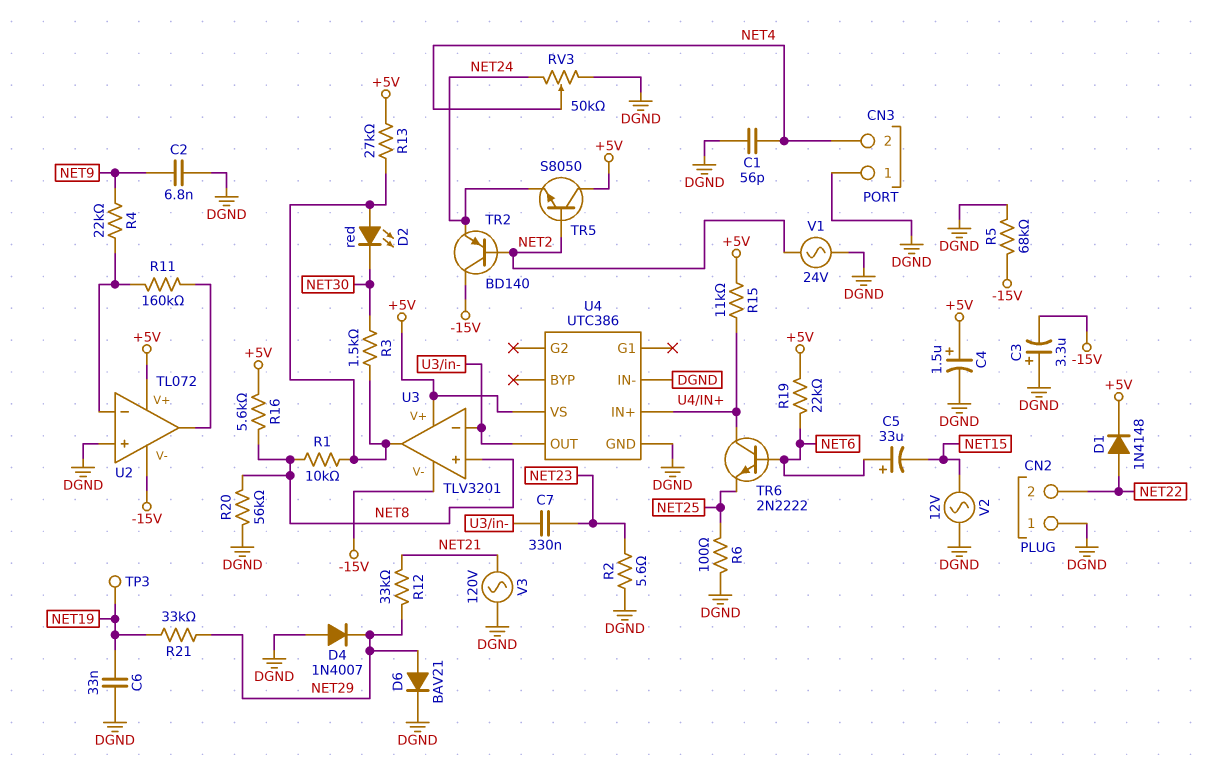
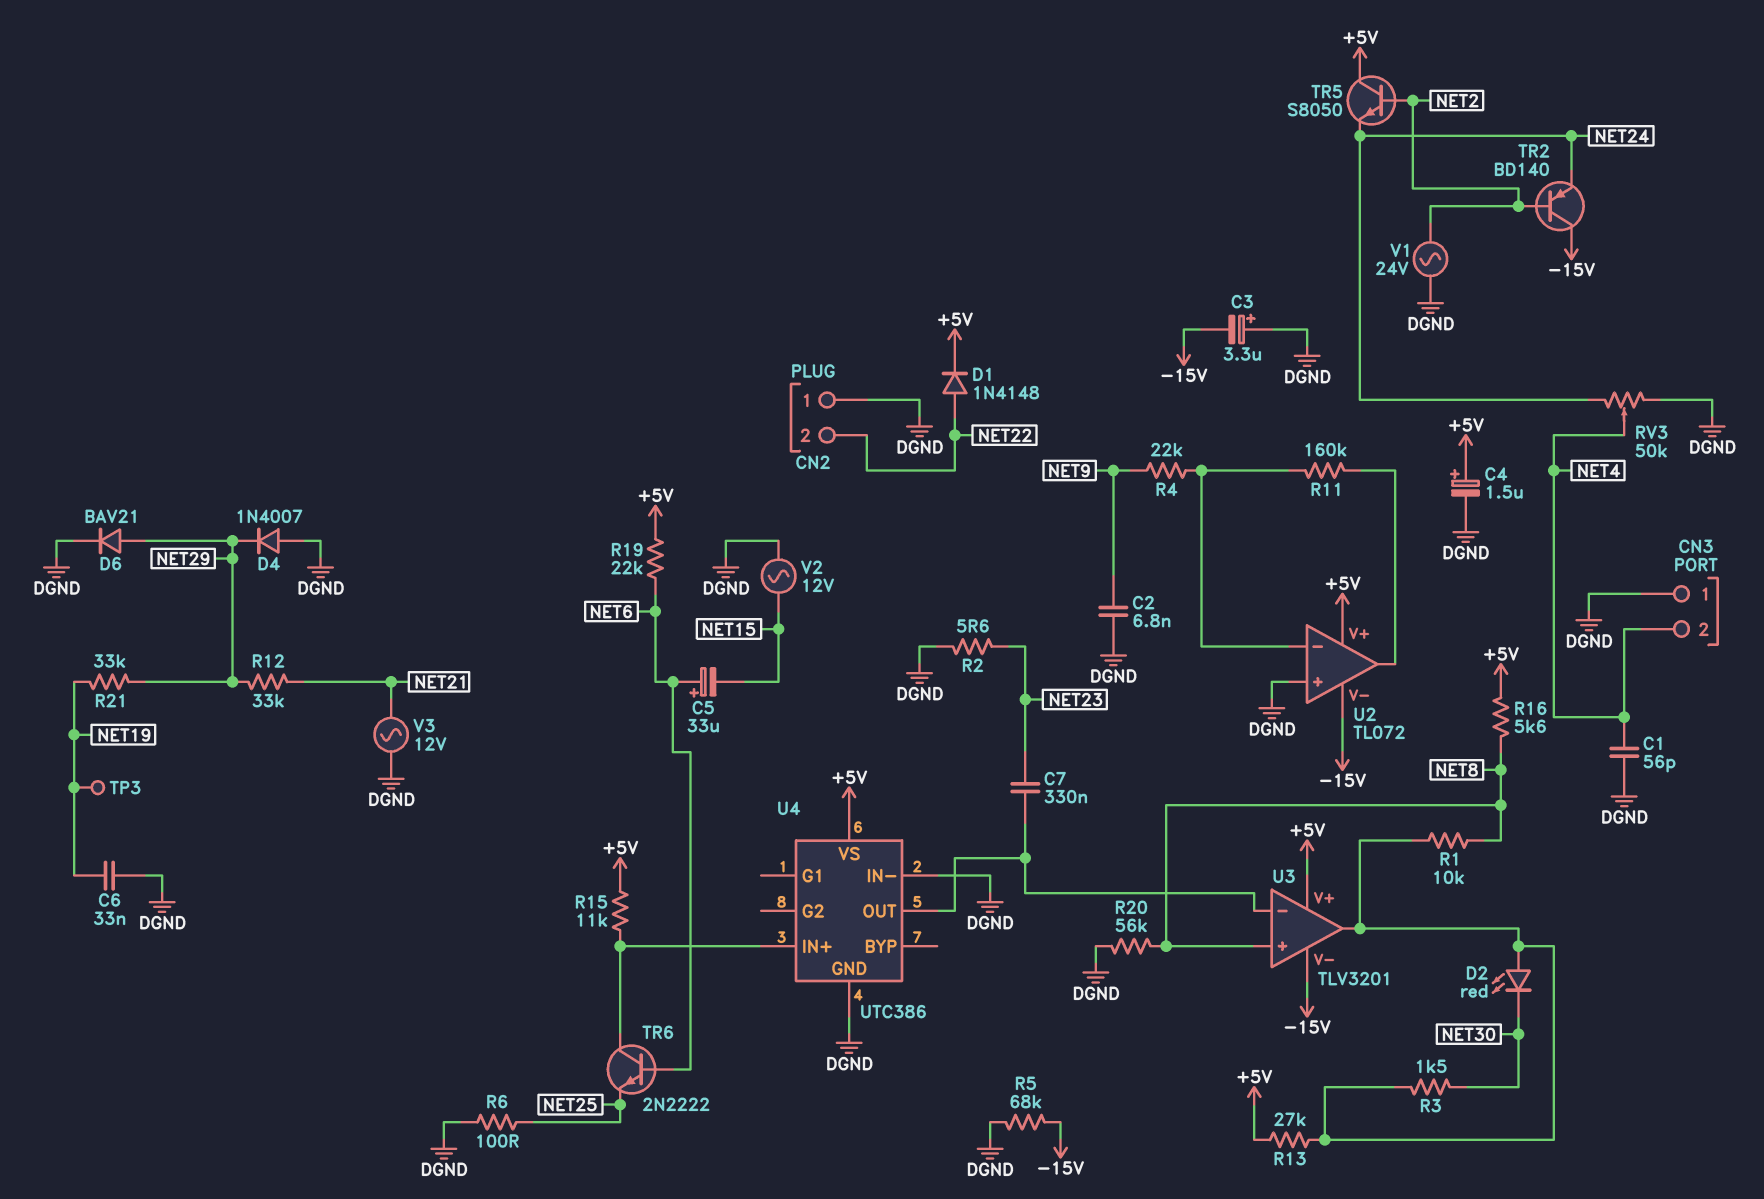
V3: AC 120V (DGND, NET21) -> AC 12V (DGND, NET21)

